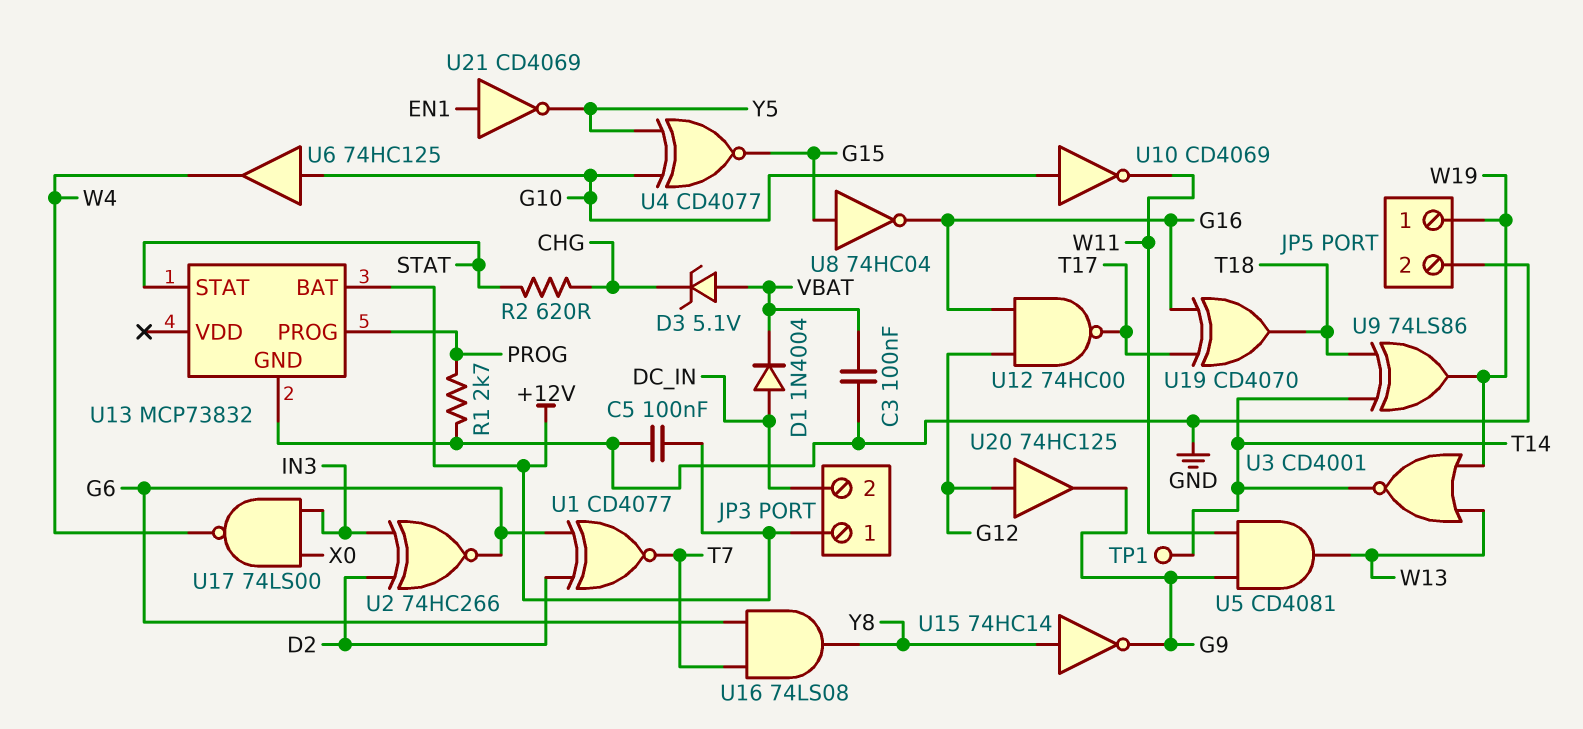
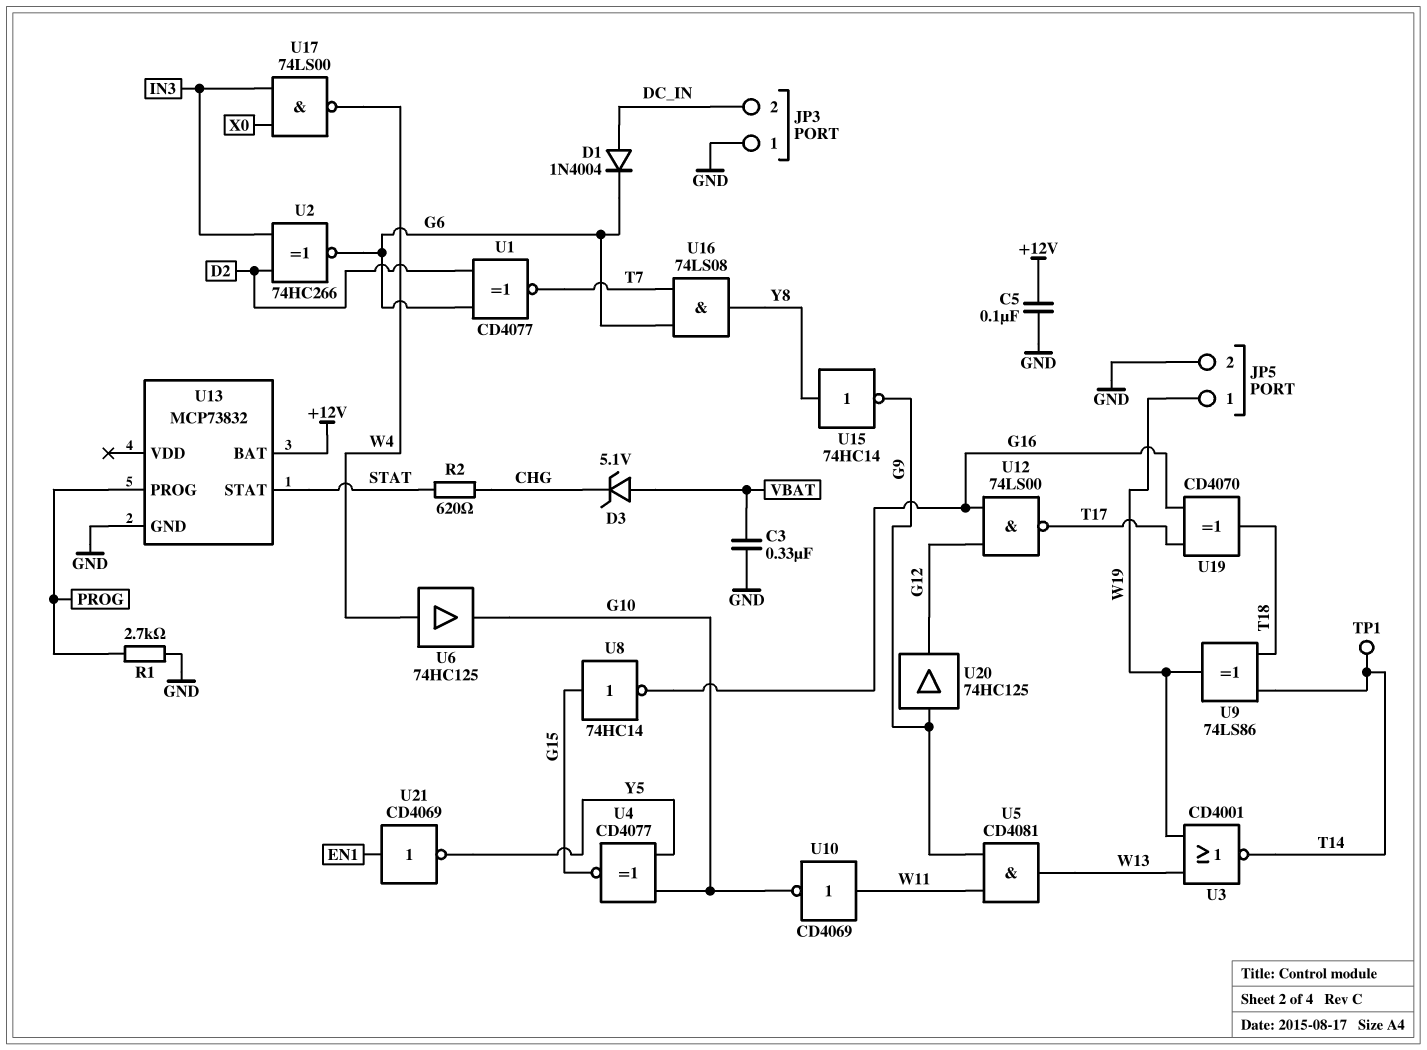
C3: 100nF (GND, VBAT) -> 330nF (GND, VBAT)
D1: diode 1N4004 (A DC_IN, K VBAT) -> diode 1N4004 (A DC_IN, K G6)
JP3 pin 1: +12V -> GND
U6: buffer 74HC125 (in G10, out W4) -> buffer 74HC125 (in W4, out G10)
U8: NOT 74HC04 (in G15, out G16) -> NOT 74HC14 (in G15, out G16)
U10: NOT CD4069 (in G10, out W11) -> NOT CD4069 (in W11, out G10)
U12: NAND 74HC00 (in G12, in G16, out T17) -> NAND 74LS00 (in G12, in G16, out T17)
U20: buffer 74HC125 (in G12, out G9) -> buffer 74HC125 (in G9, out G12)

